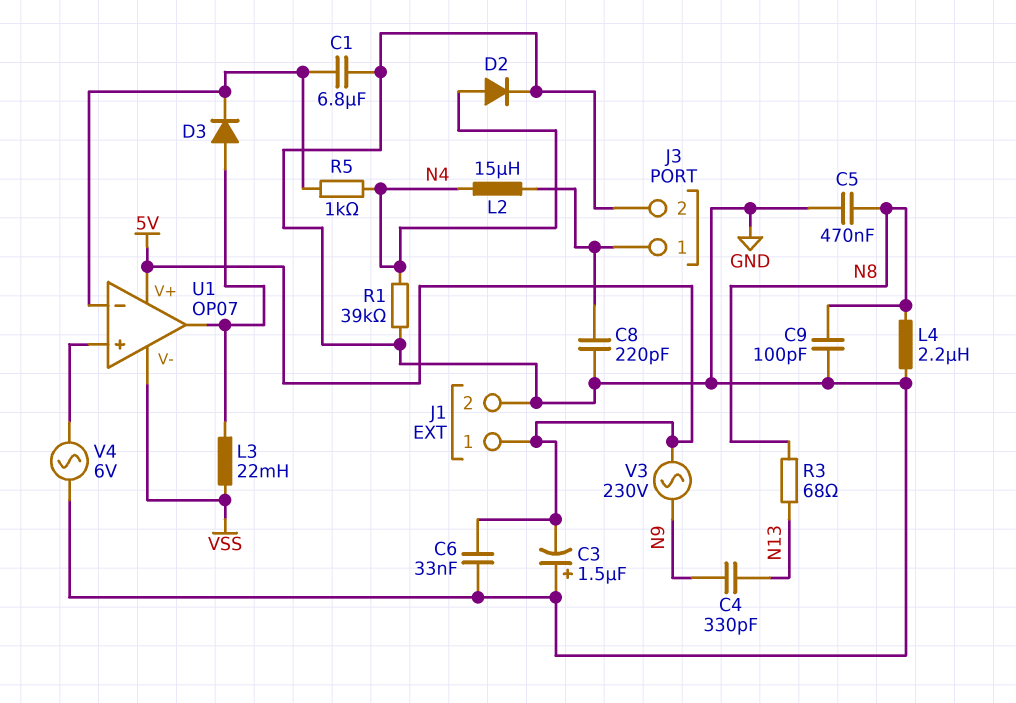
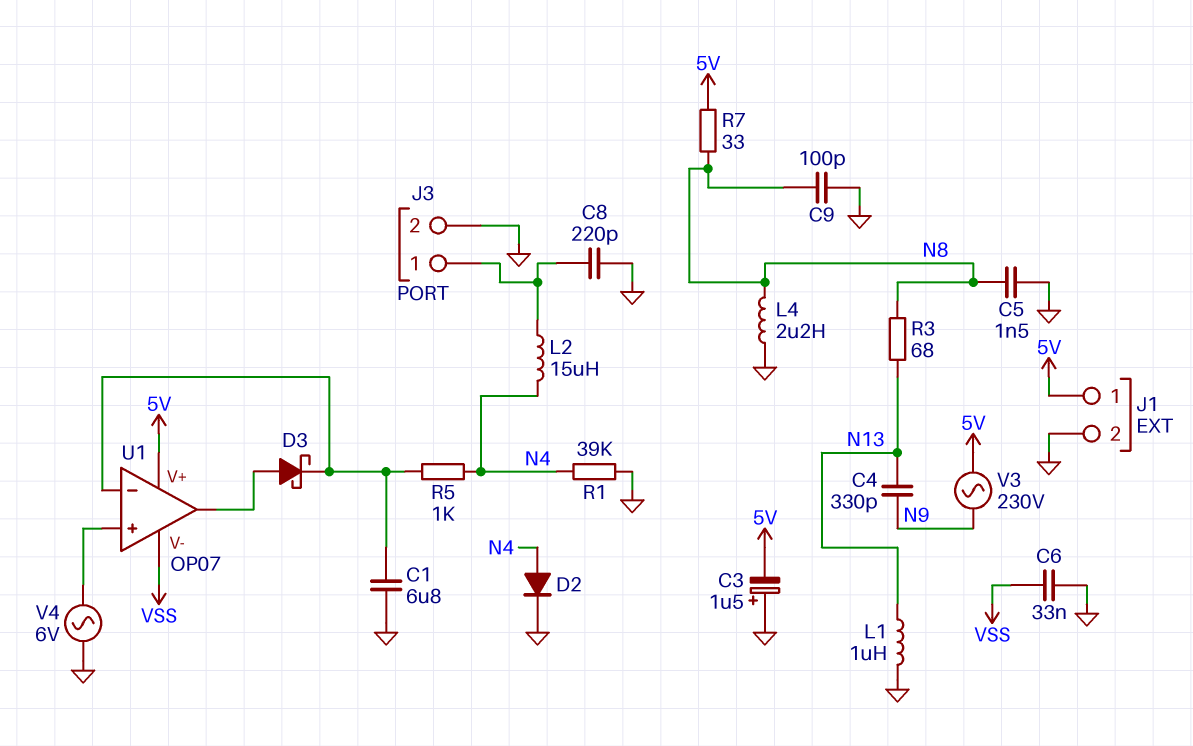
C5: 470nF (GND, N8) -> 1.5nF (GND, N8)
C6: 33nF (5V, GND) -> 33nF (GND, VSS)
D3: diode (A U1/out, K U1/in-) -> schottky (A U1/out, K U1/in-)
L1: none -> 1uH (GND, N13)
L3: 22mH (U1/out, VSS) -> none
R7: none -> 33 (5V, N8)

